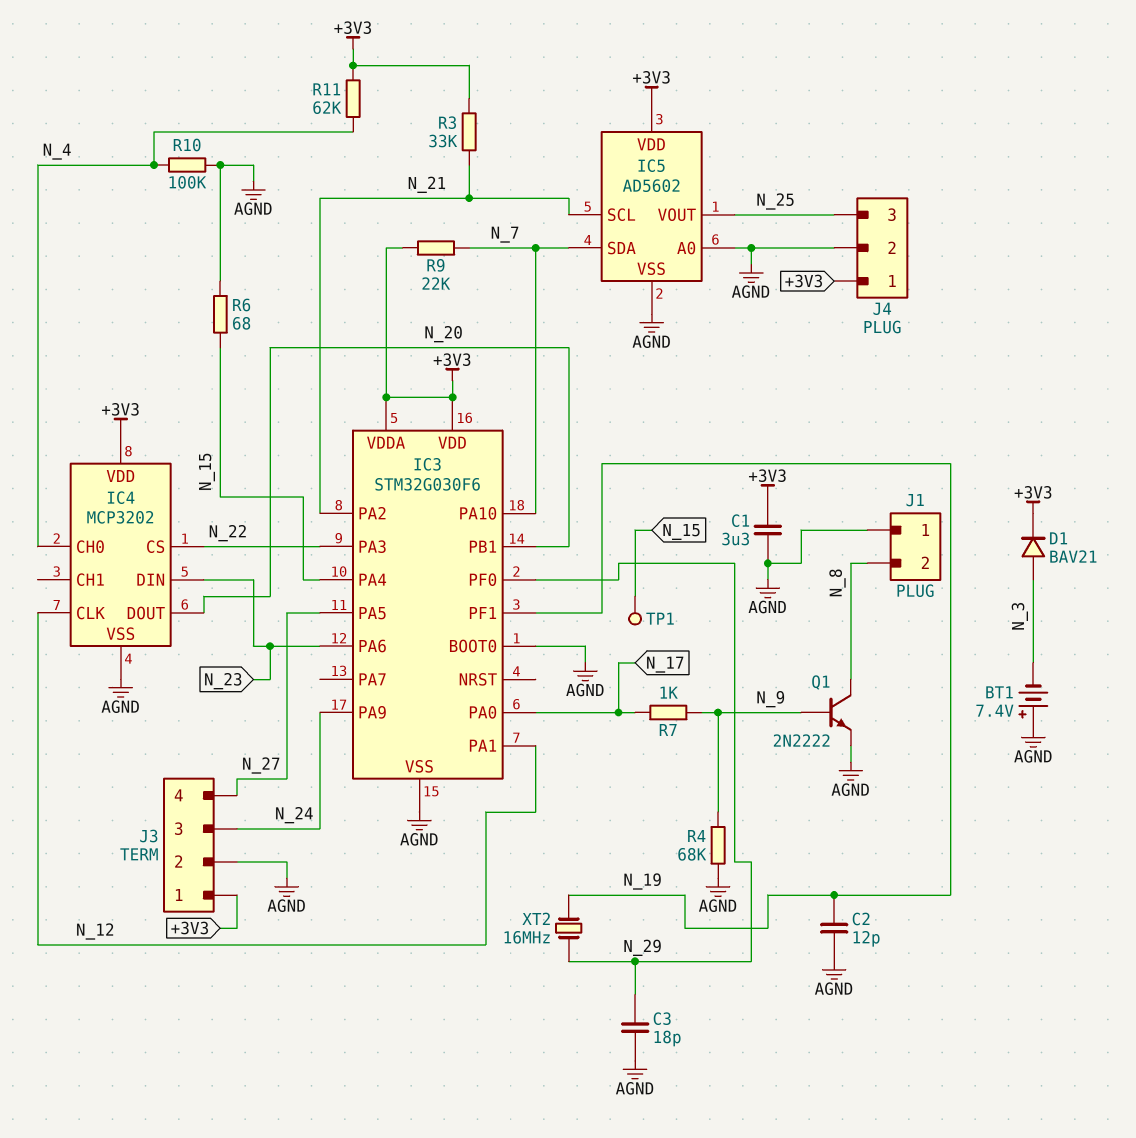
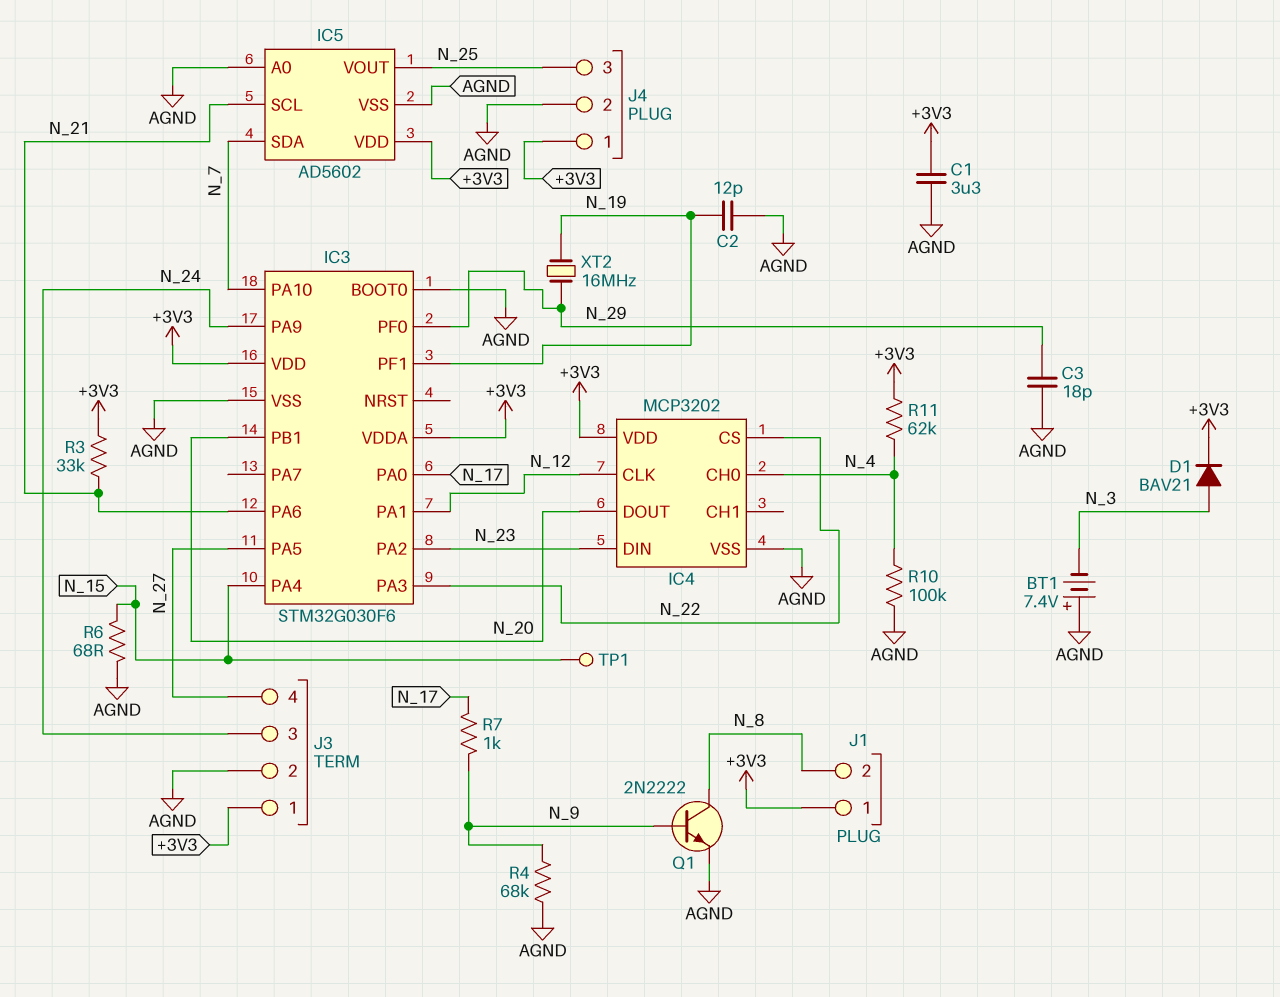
IC3 pin PA2: N_21 -> N_23
IC3 pin PA6: N_23 -> N_21
J1 pin 1: AGND -> +3V3
R9: 22k (+3V3, N_7) -> none

